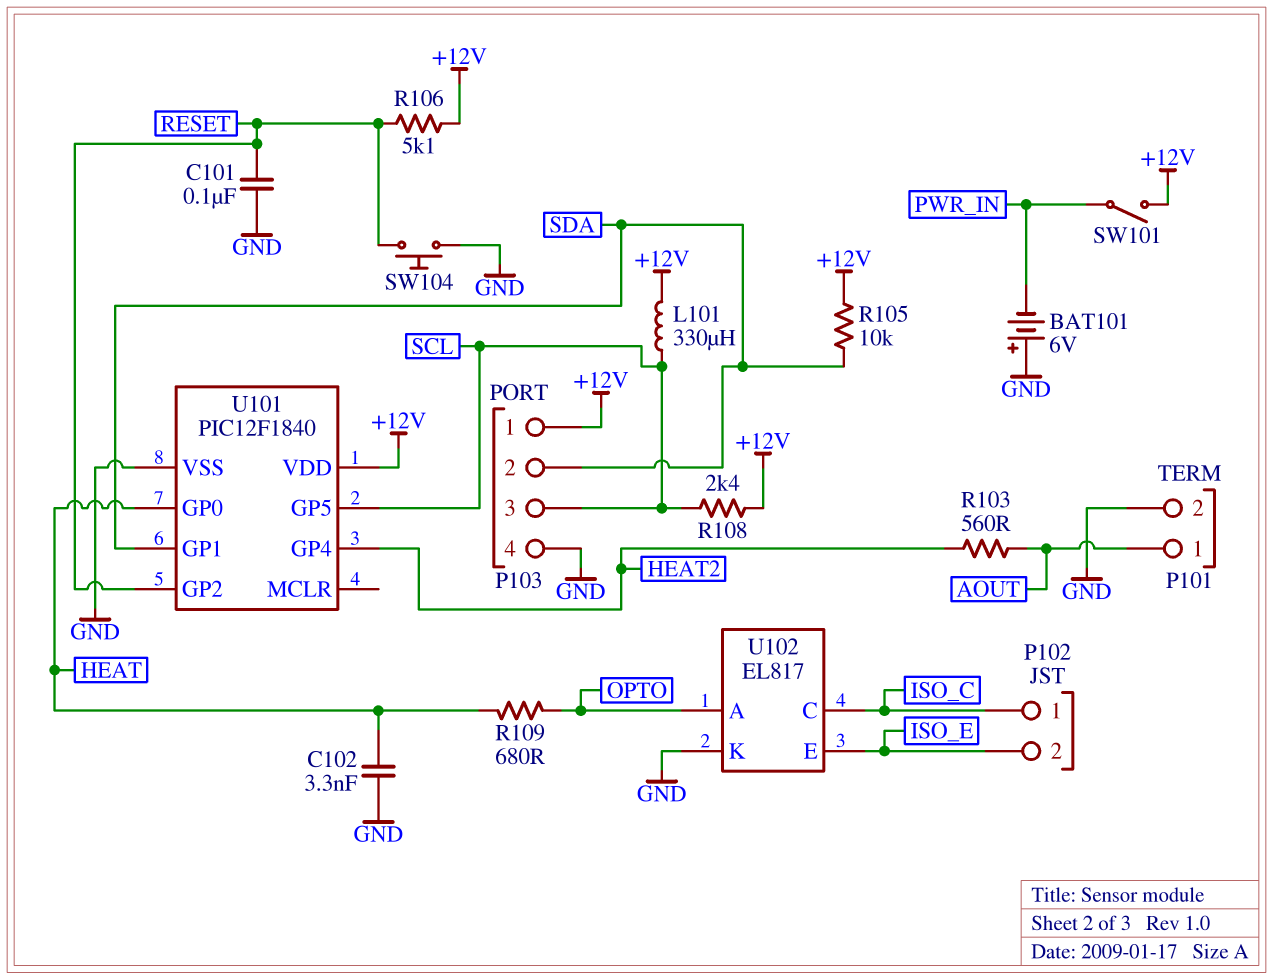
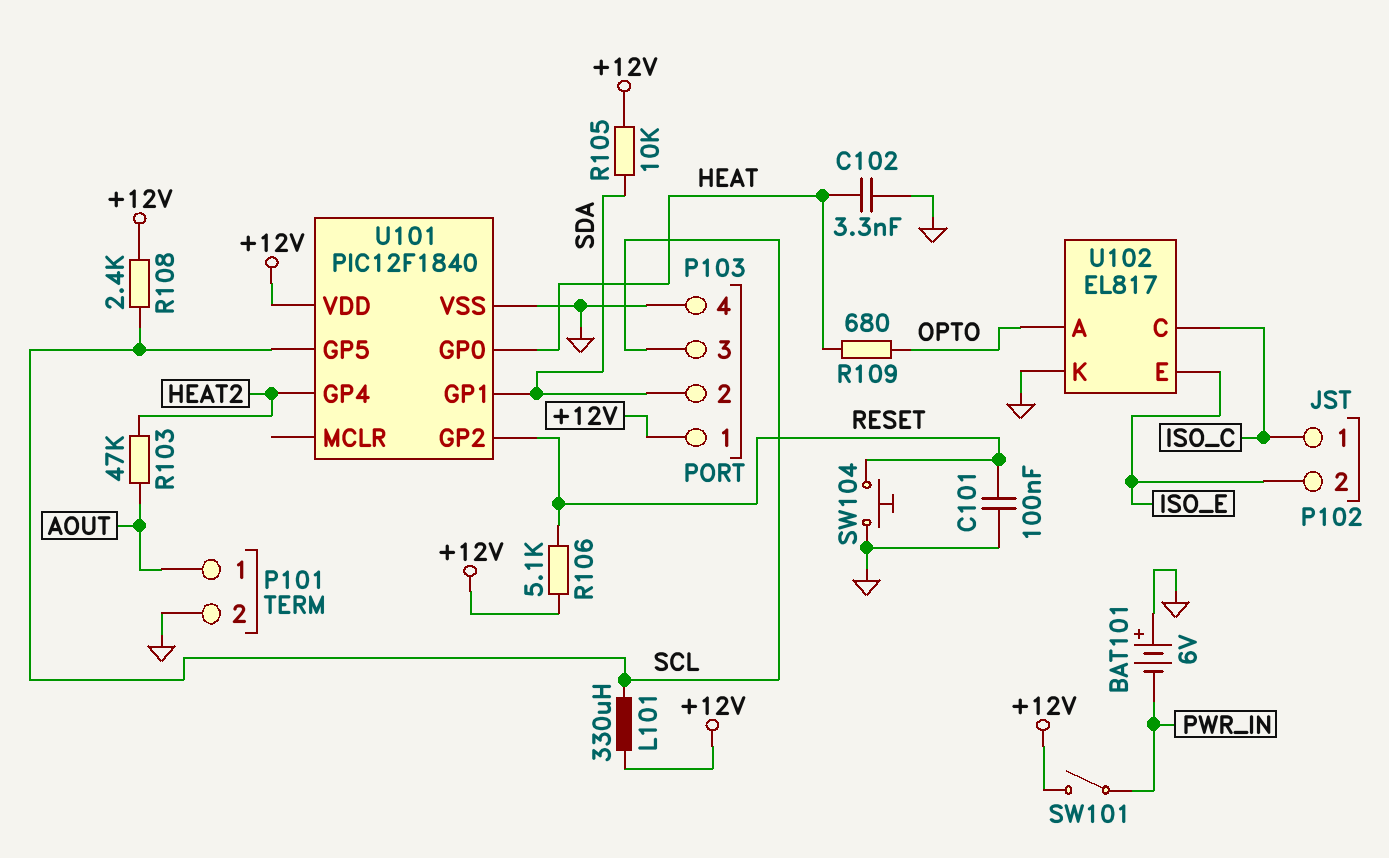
R103: 560 (AOUT, HEAT2) -> 47k (AOUT, HEAT2)

